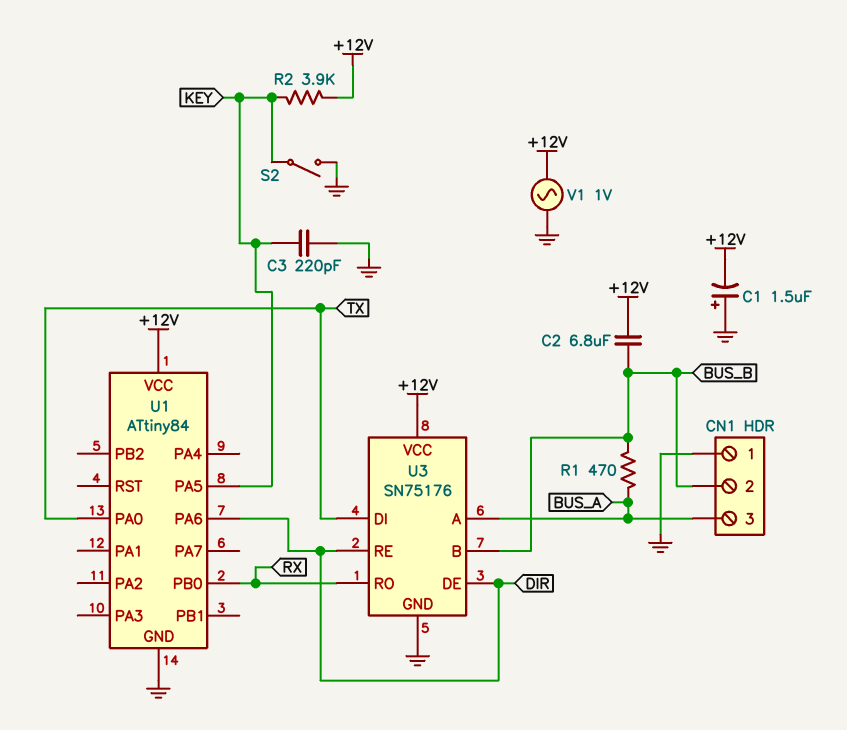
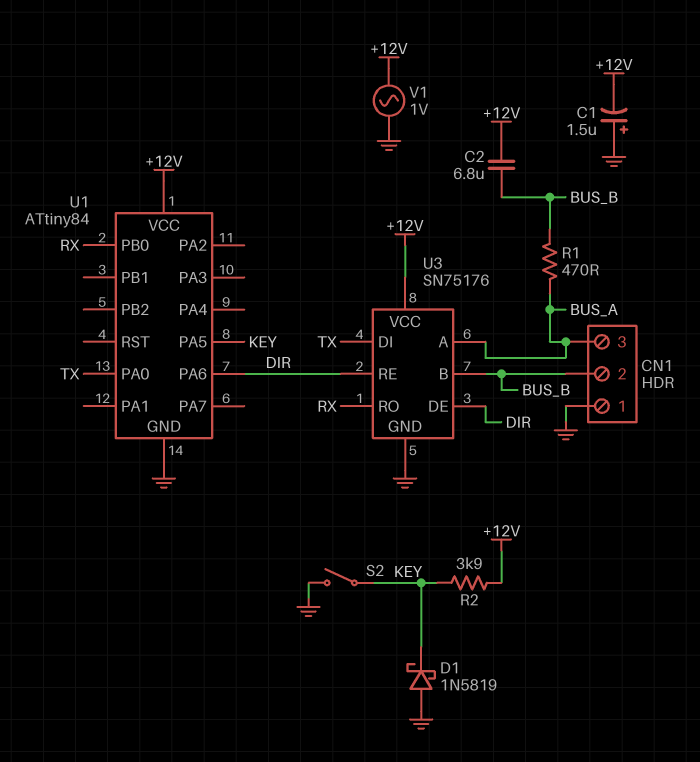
C3: 220pF (GND, KEY) -> none
D1: none -> schottky 1N5819 (A GND, K KEY)

